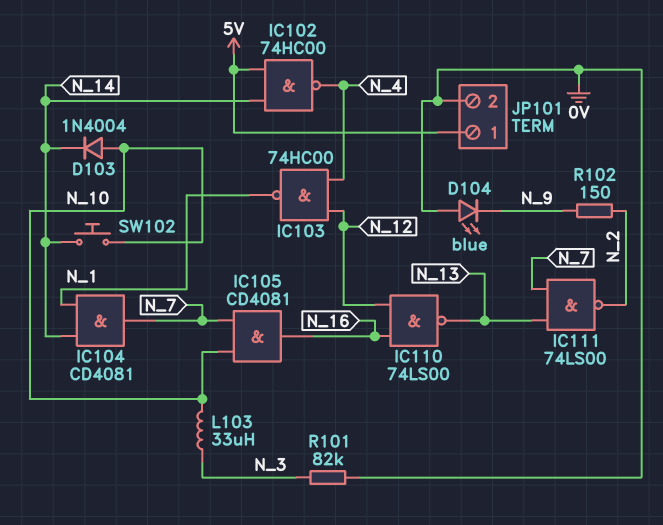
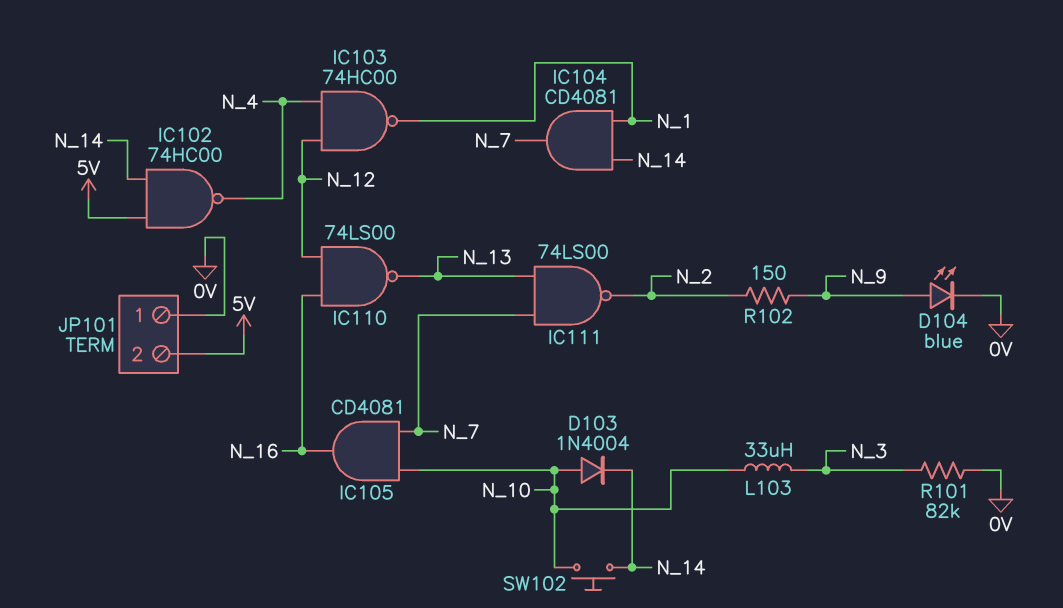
D104: LED blue (A 0V, K N_9) -> LED blue (A N_9, K 0V)
JP101 pin 1: 5V -> 0V
JP101 pin 2: 0V -> 5V

